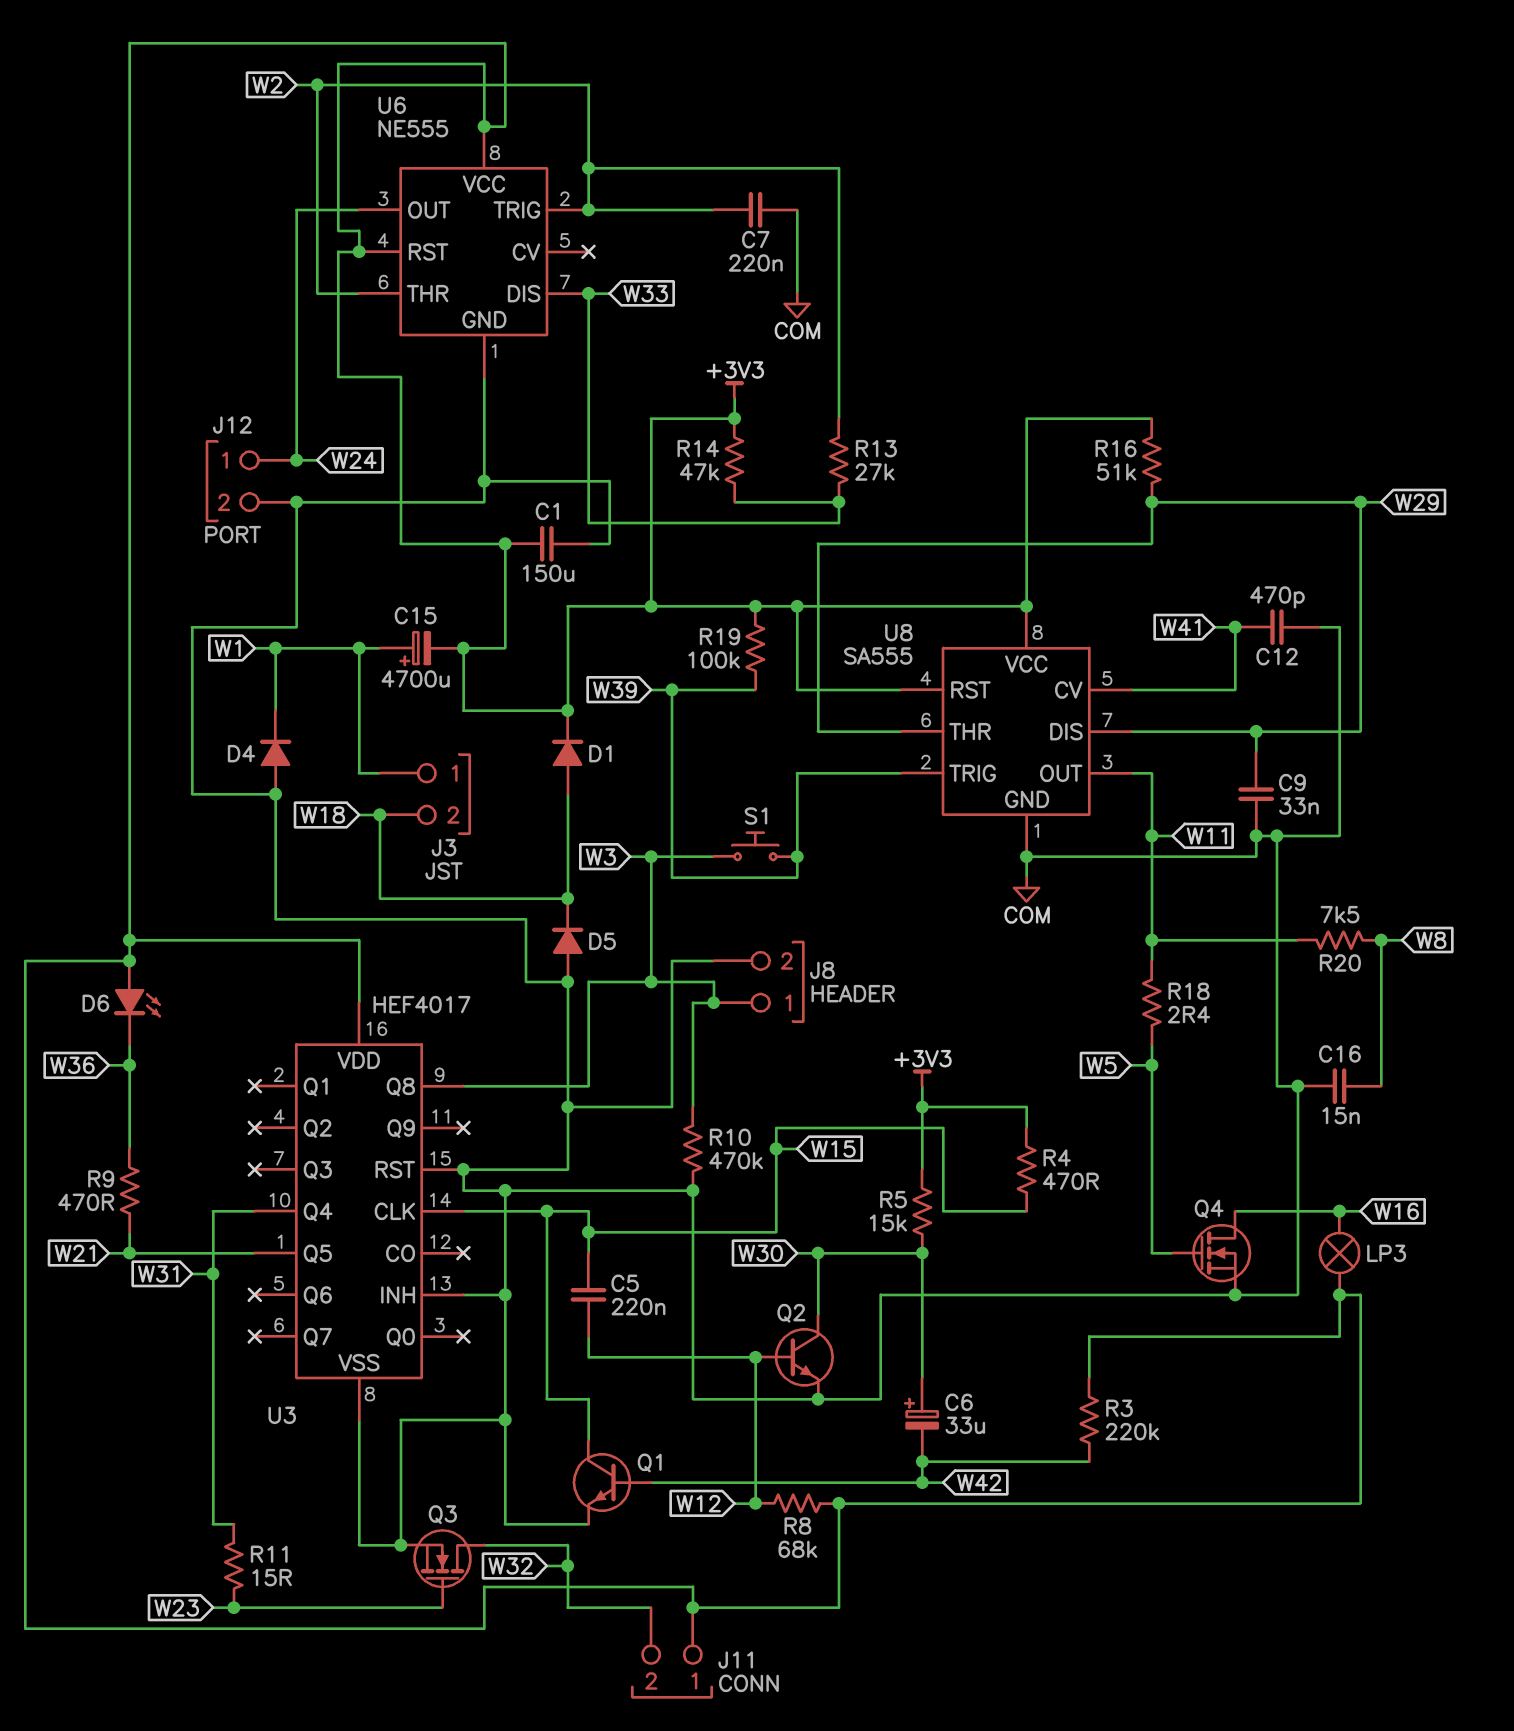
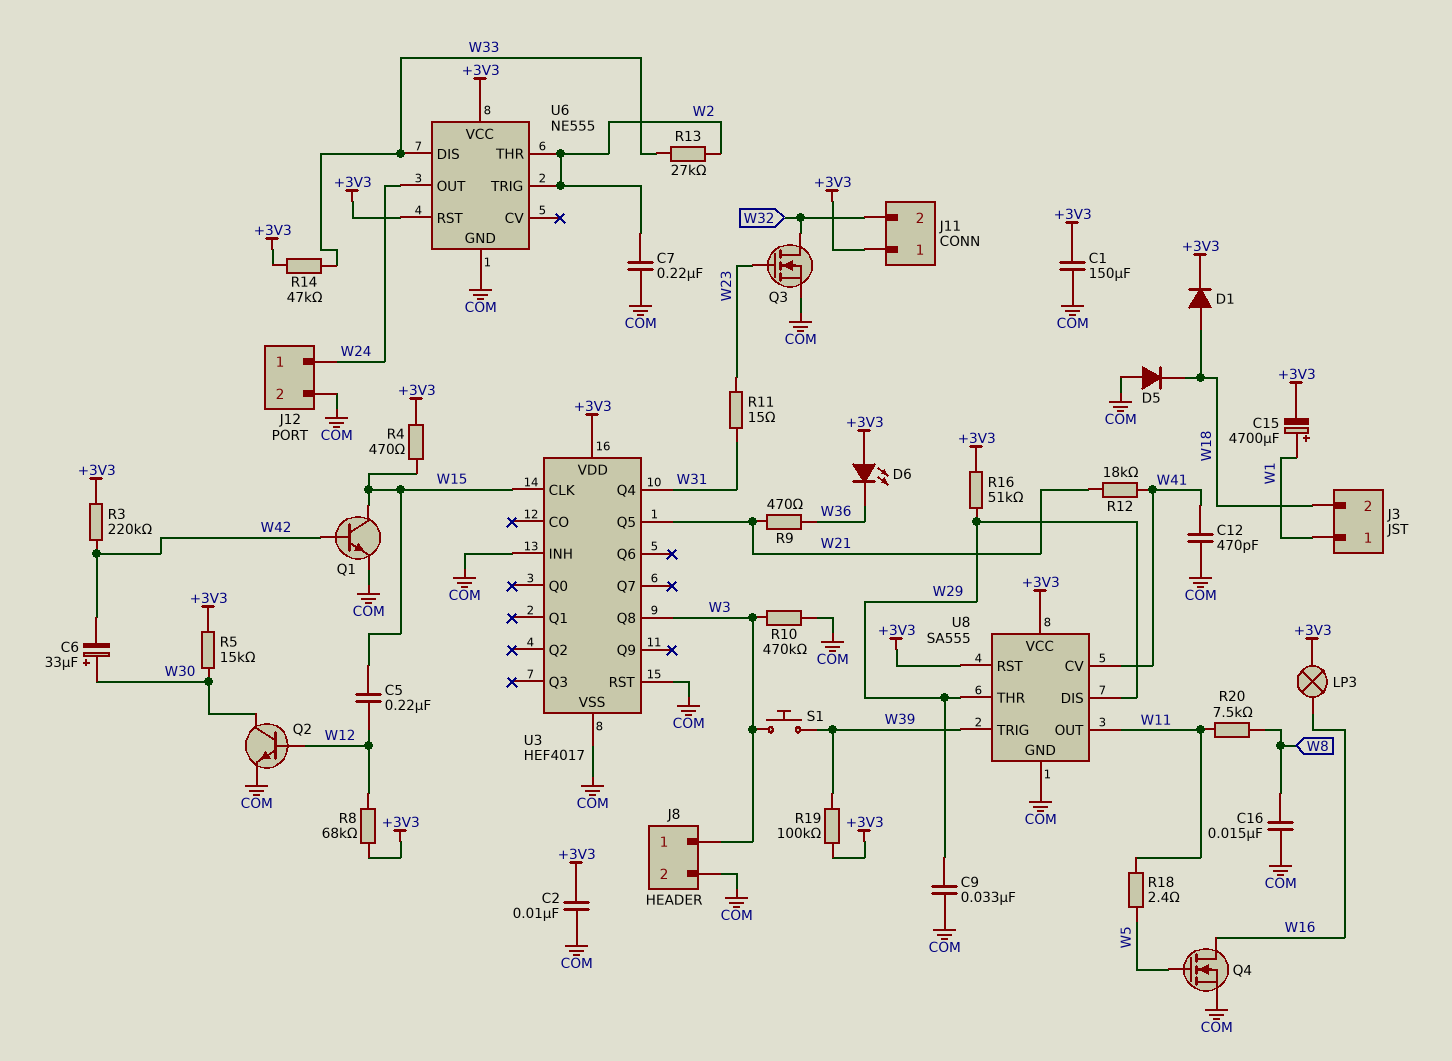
C2: none -> 10nF (+3V3, COM)
D4: diode (A COM, K W1) -> none
R12: none -> 18k (W21, W41)

